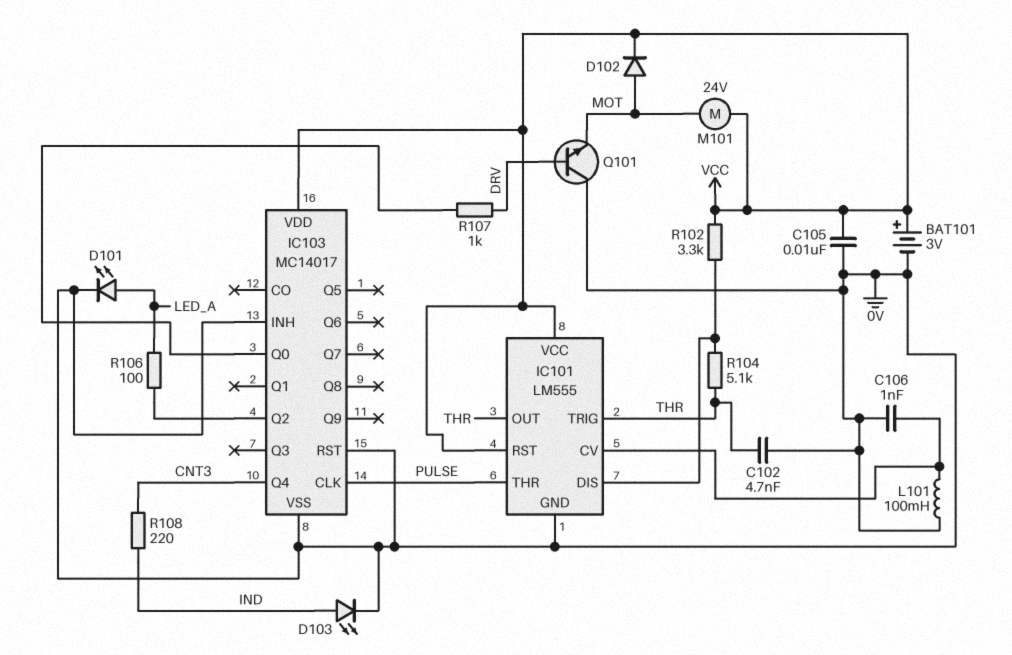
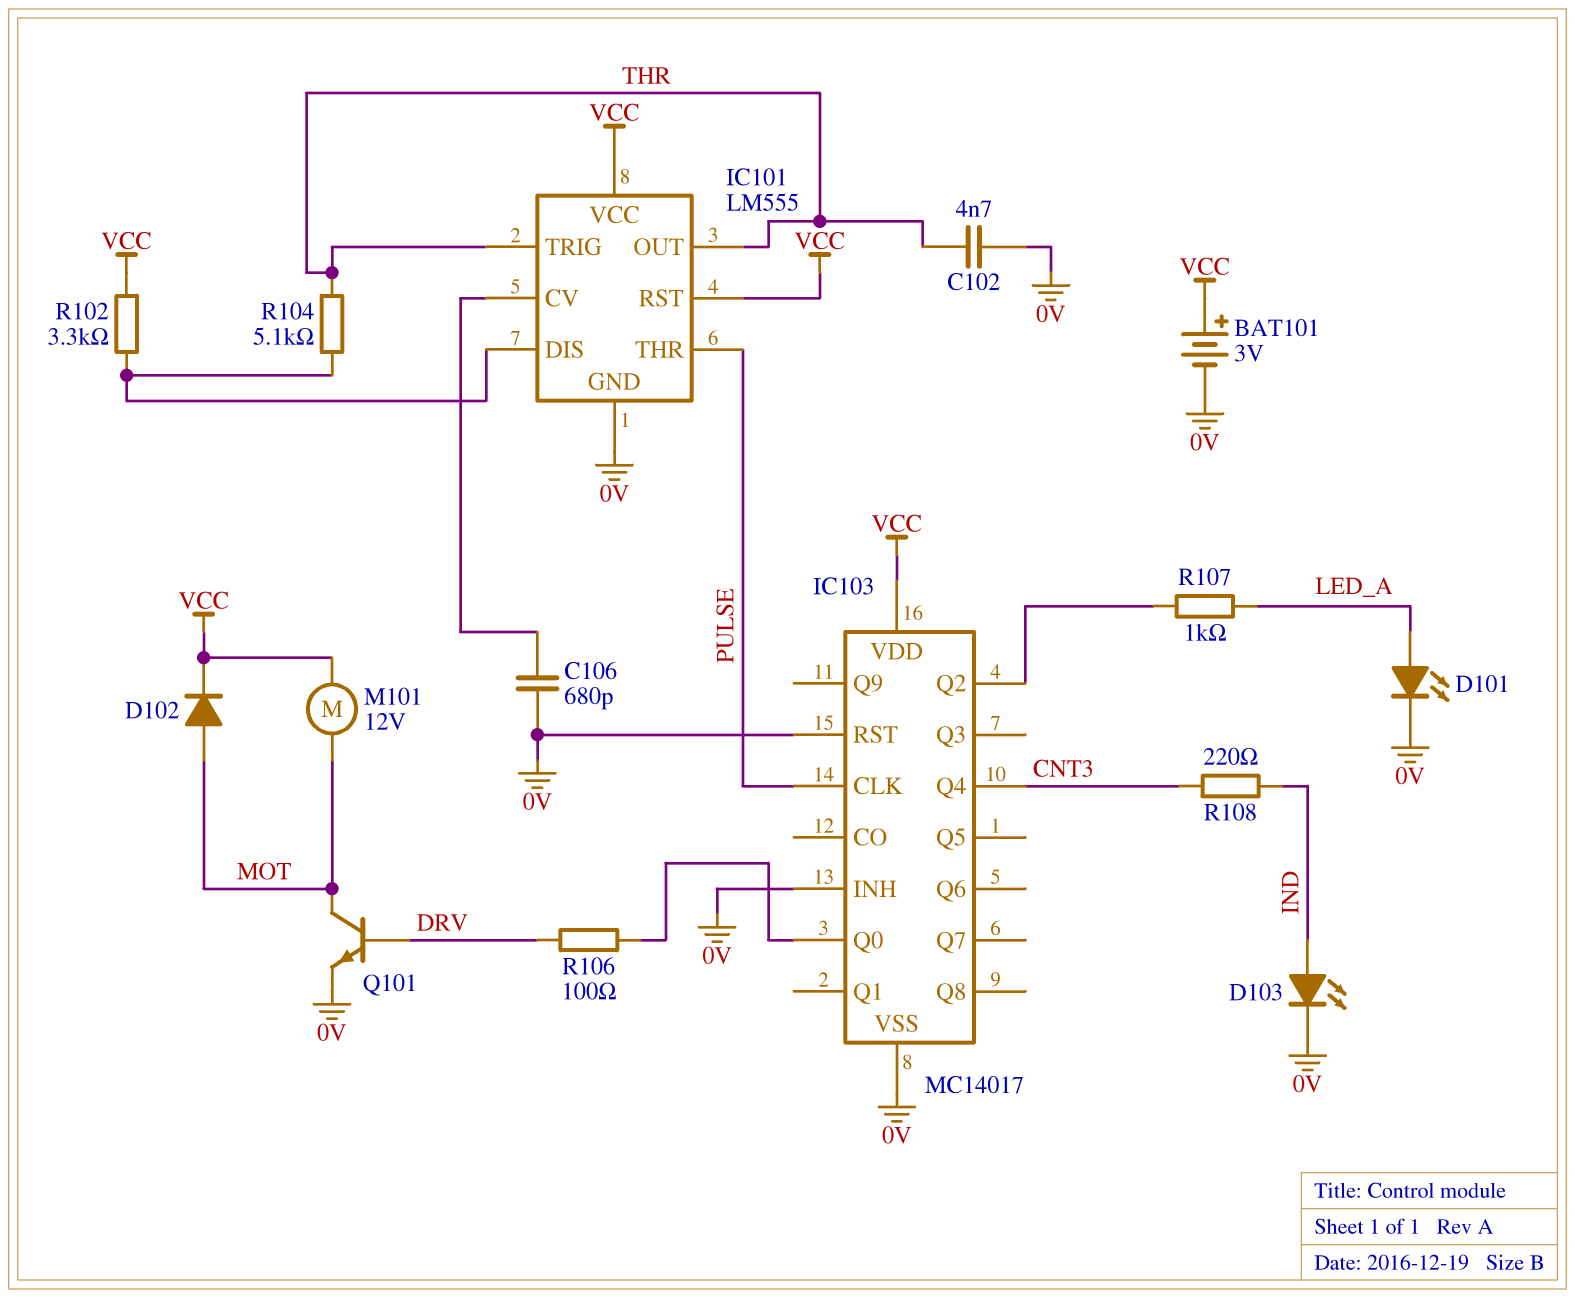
C105: 10nF (0V, VCC) -> none
C106: 1nF (0V, IC101/CV) -> 680pF (0V, IC101/CV)
L101: 100mH (0V, IC101/CV) -> none
M101: motor 24V (MOT, VCC) -> motor 12V (MOT, VCC)
Q101: NPN (B DRV, C 0V, E MOT) -> NPN (B DRV, C MOT, E 0V)
R106: 100 (IC103/Q2, LED_A) -> 100 (DRV, IC103/Q0)
R107: 1k (DRV, IC103/Q0) -> 1k (IC103/Q2, LED_A)

